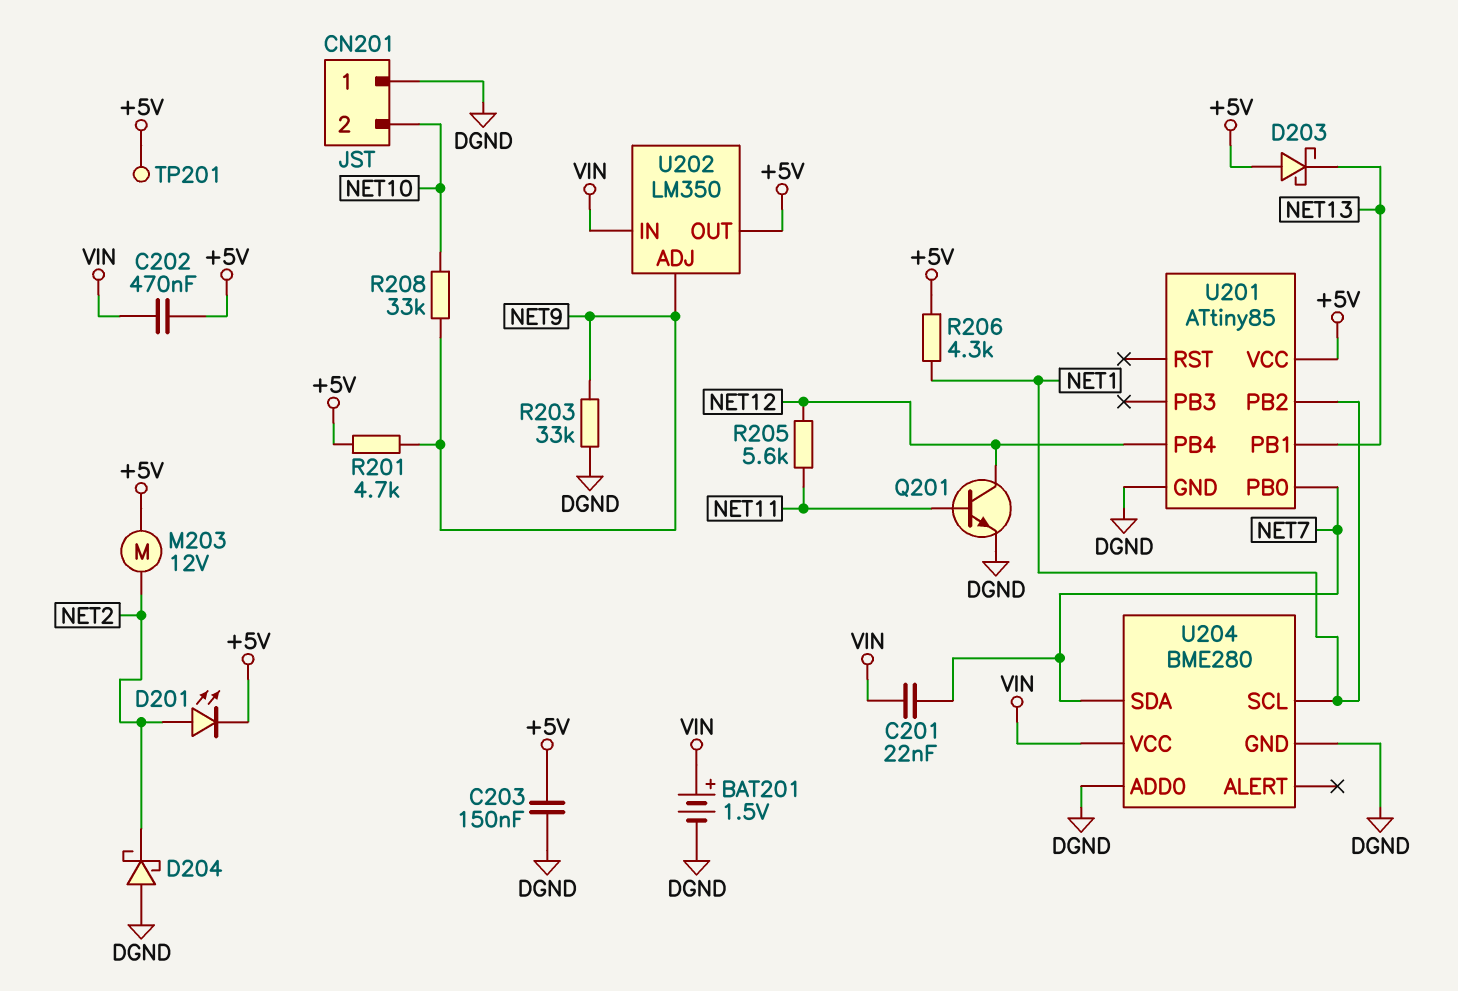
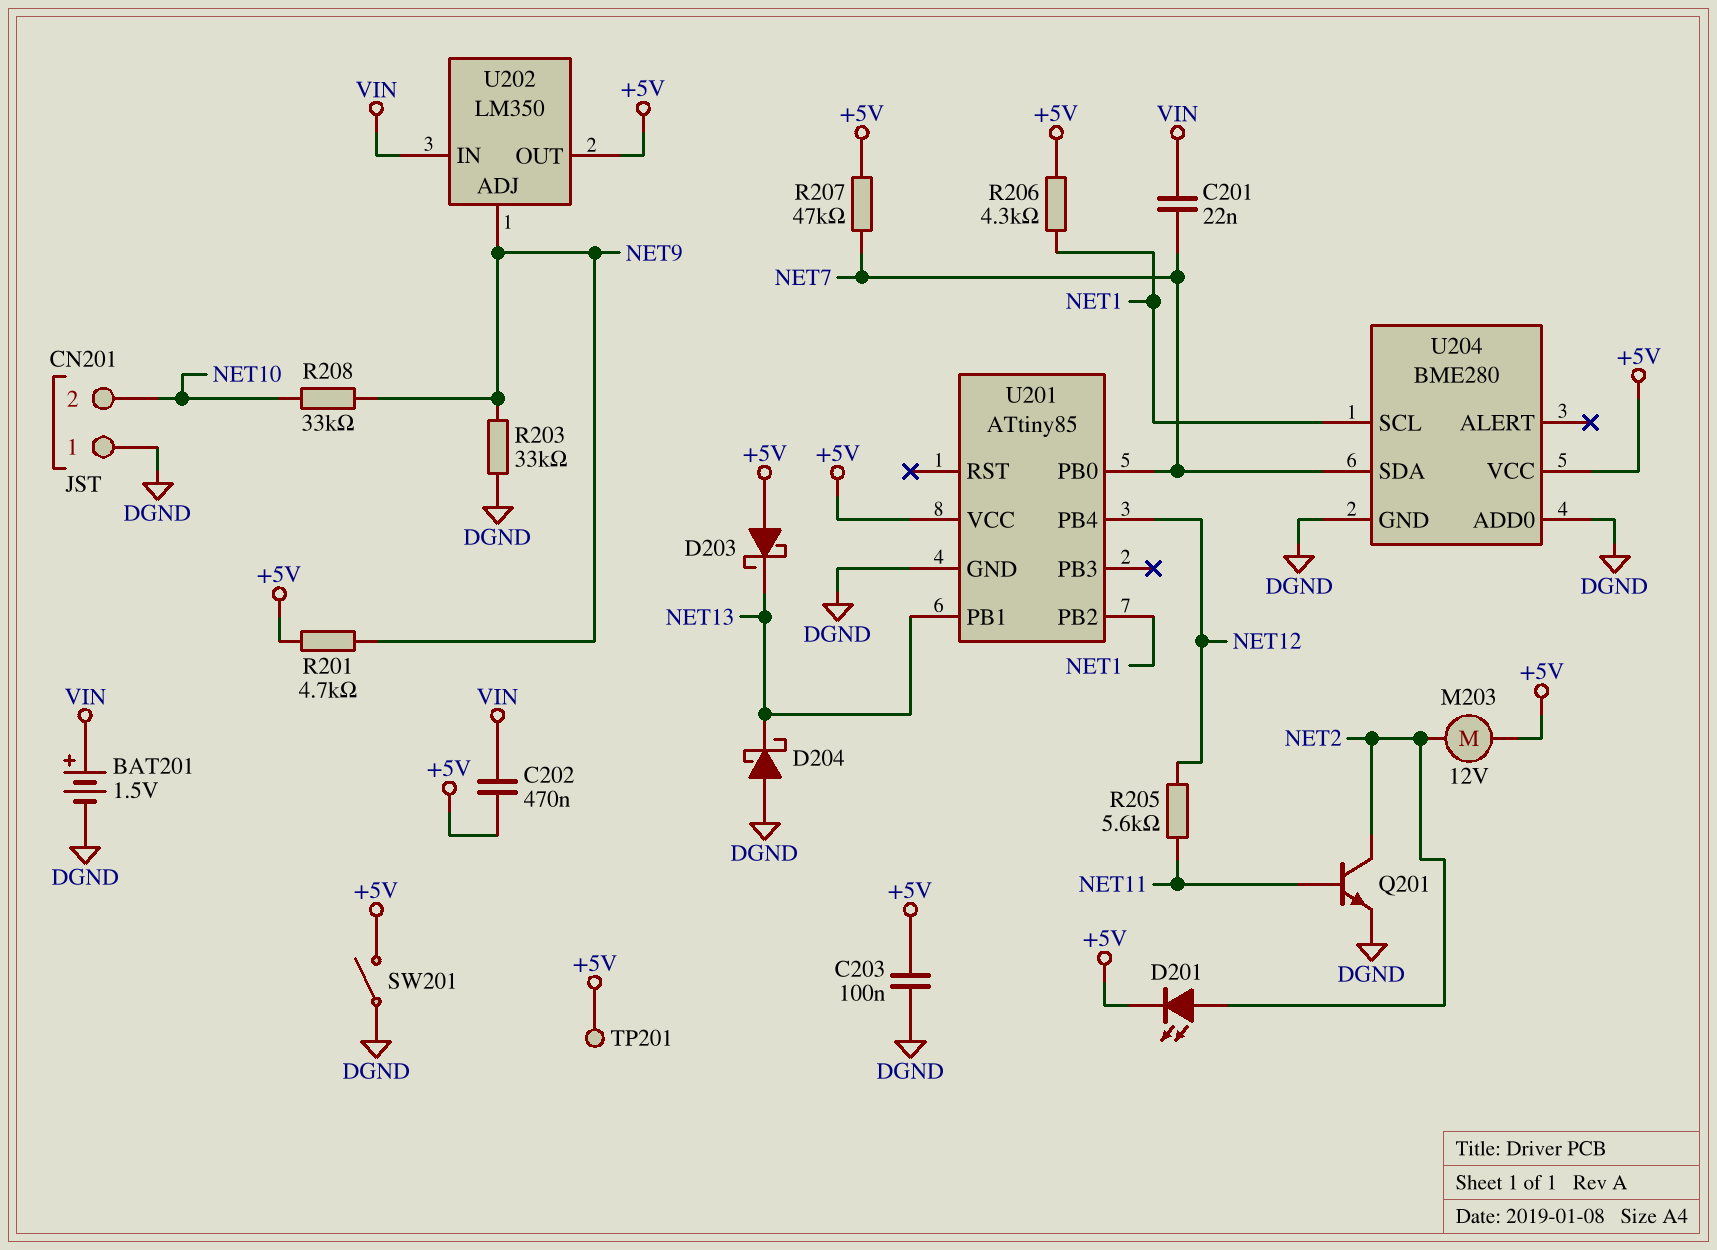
C203: 150nF (+5V, DGND) -> 100nF (+5V, DGND)
D204: schottky (A DGND, K NET2) -> schottky (A DGND, K NET13)
Q201: NPN (B NET11, C NET12, E DGND) -> NPN (B NET11, C NET2, E DGND)
R207: none -> 47k (+5V, NET7)
SW201: none -> switch (+5V, DGND)
U204 pin VCC: VIN -> +5V

